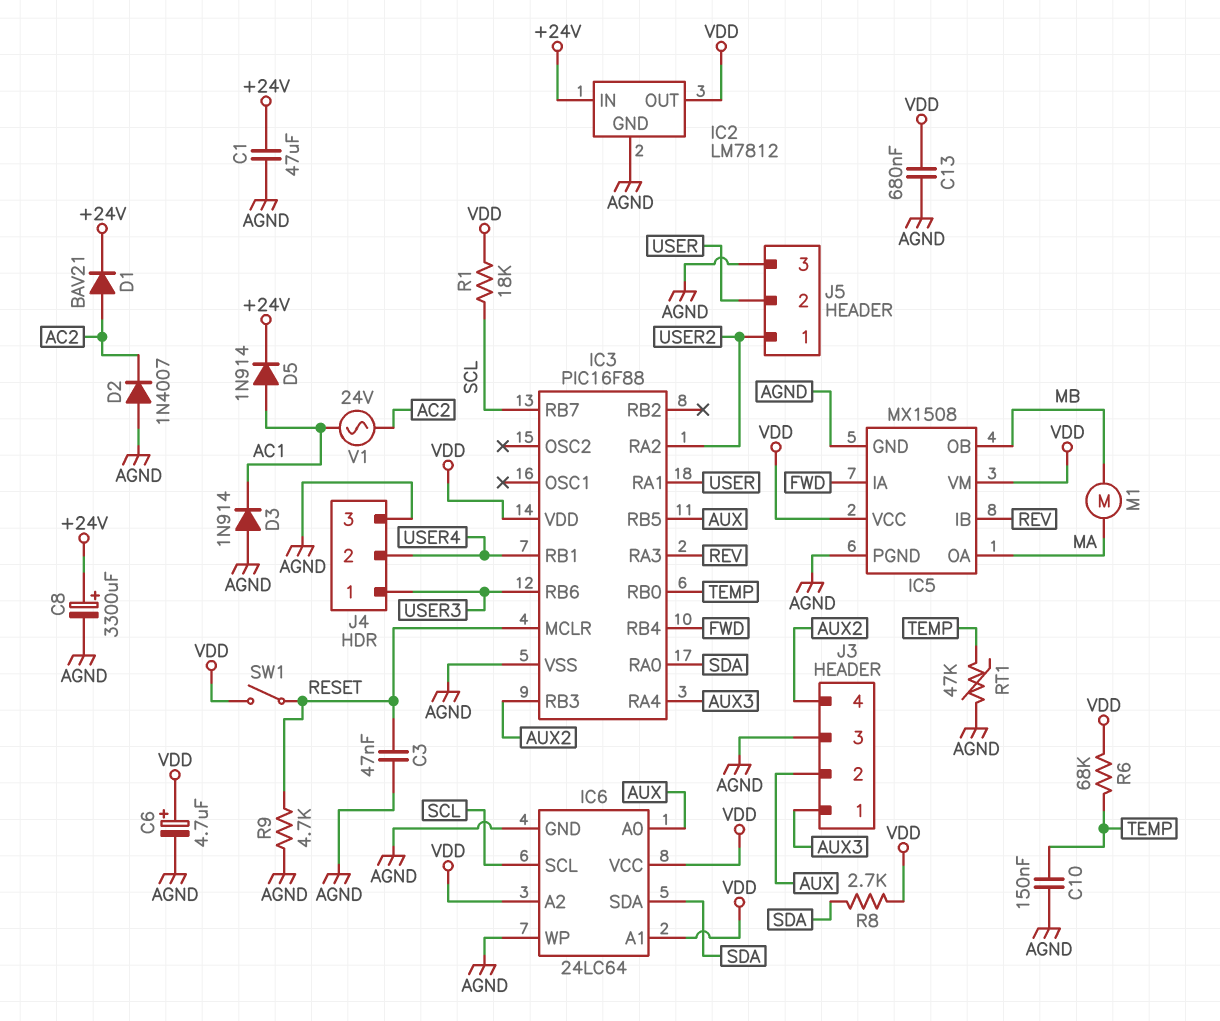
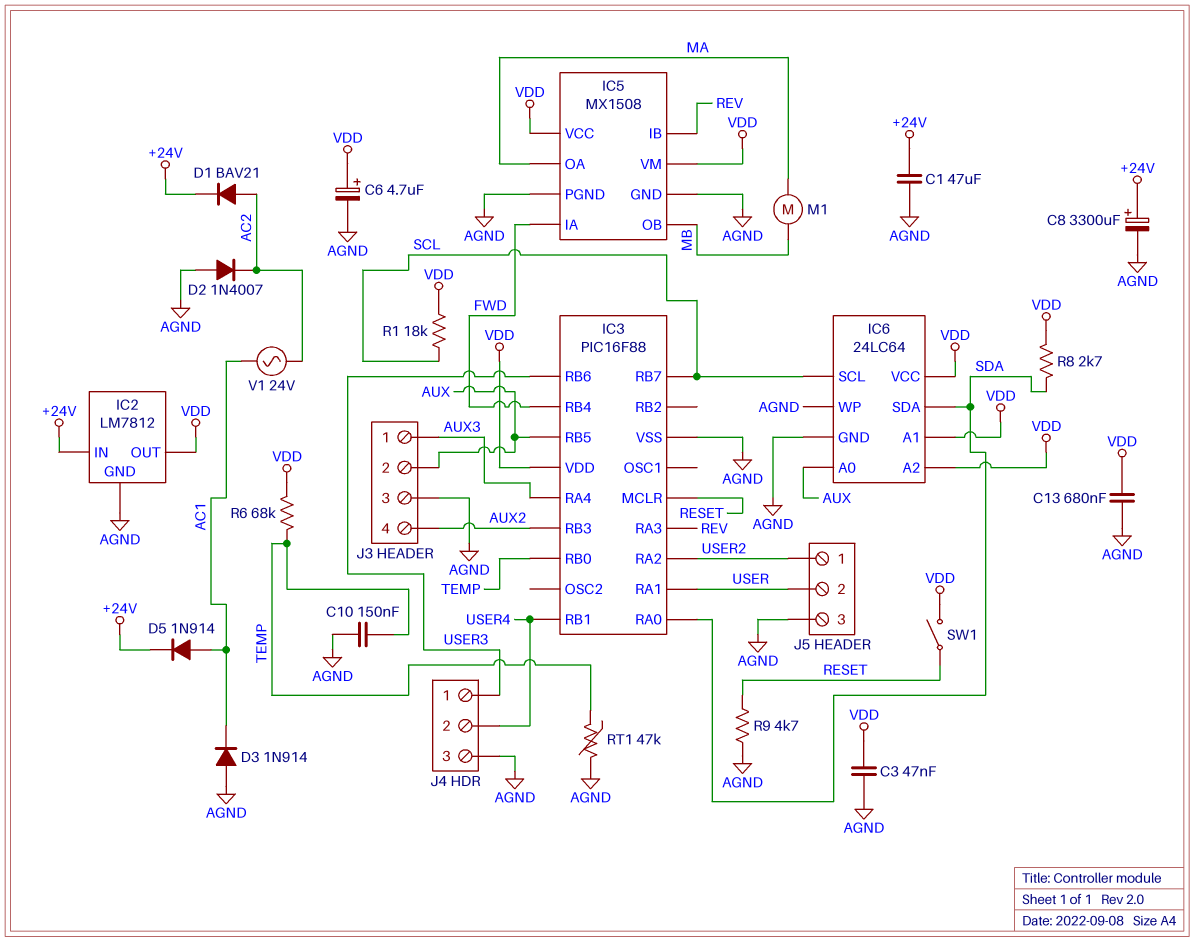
C3: 47nF (AGND, RESET) -> 47nF (AGND, VDD)

